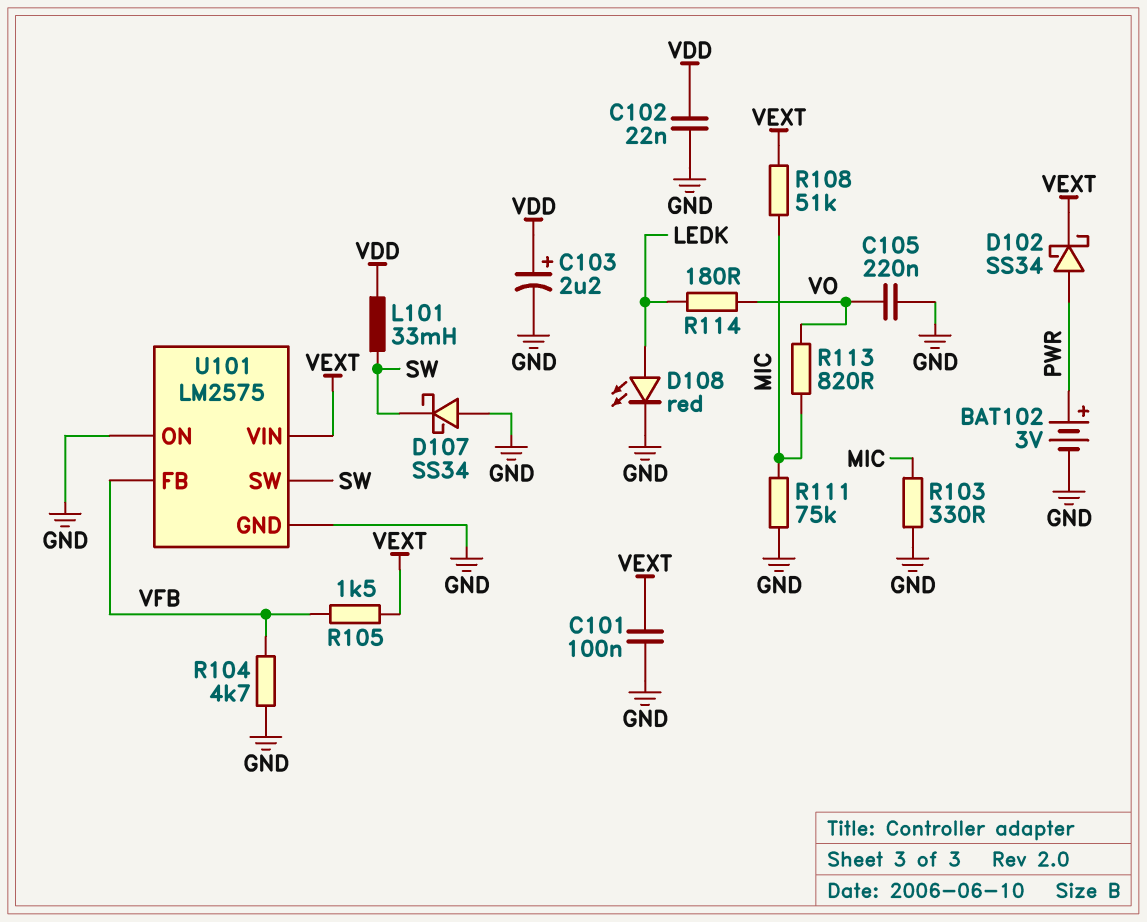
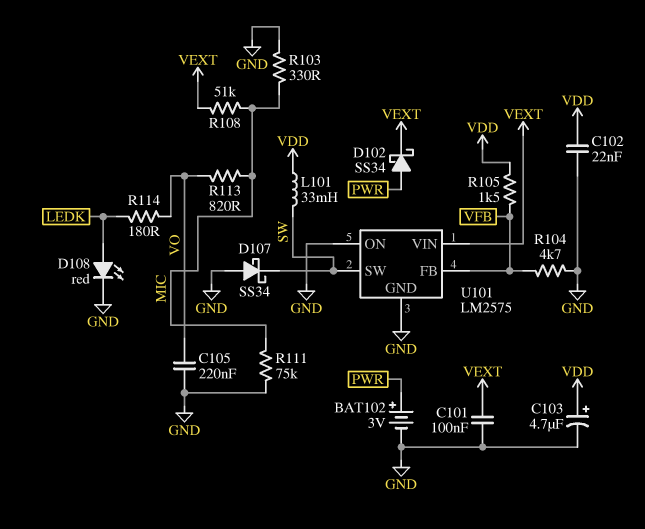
C103: 2.2uF (plus VDD, minus GND) -> 4.7uF (plus VDD, minus GND)
R105: 1.5k (VEXT, VFB) -> 1.5k (VDD, VFB)

